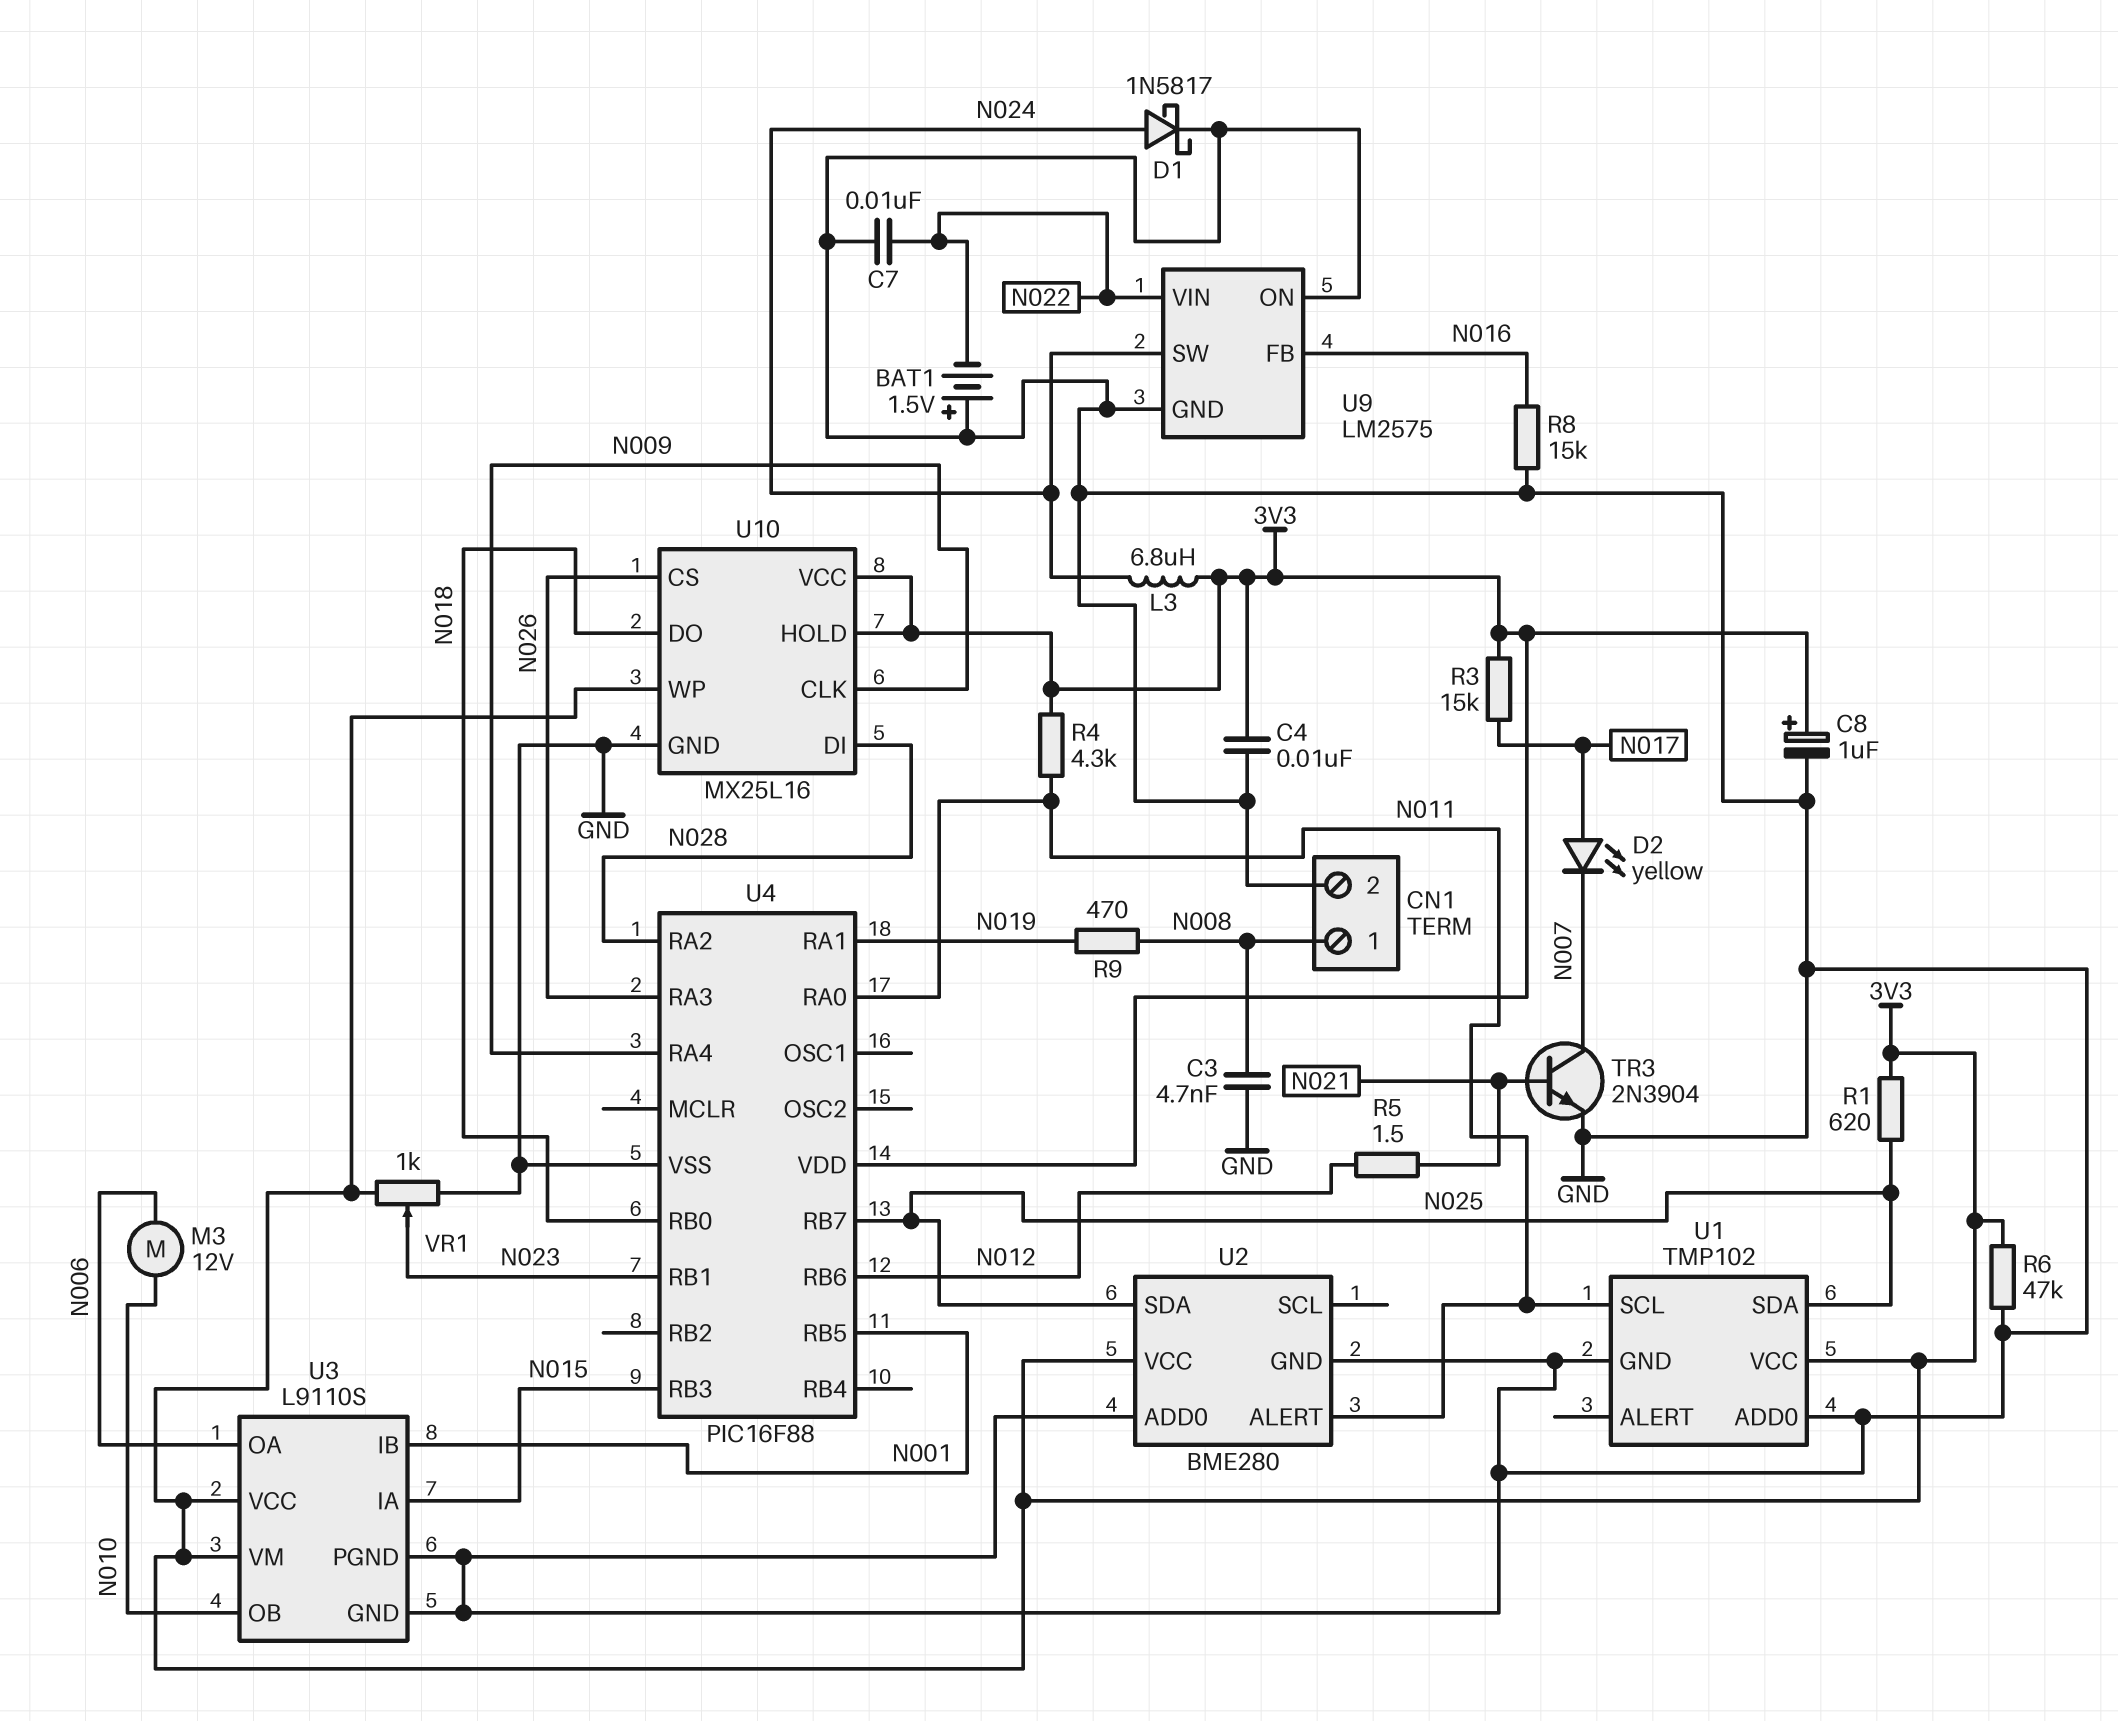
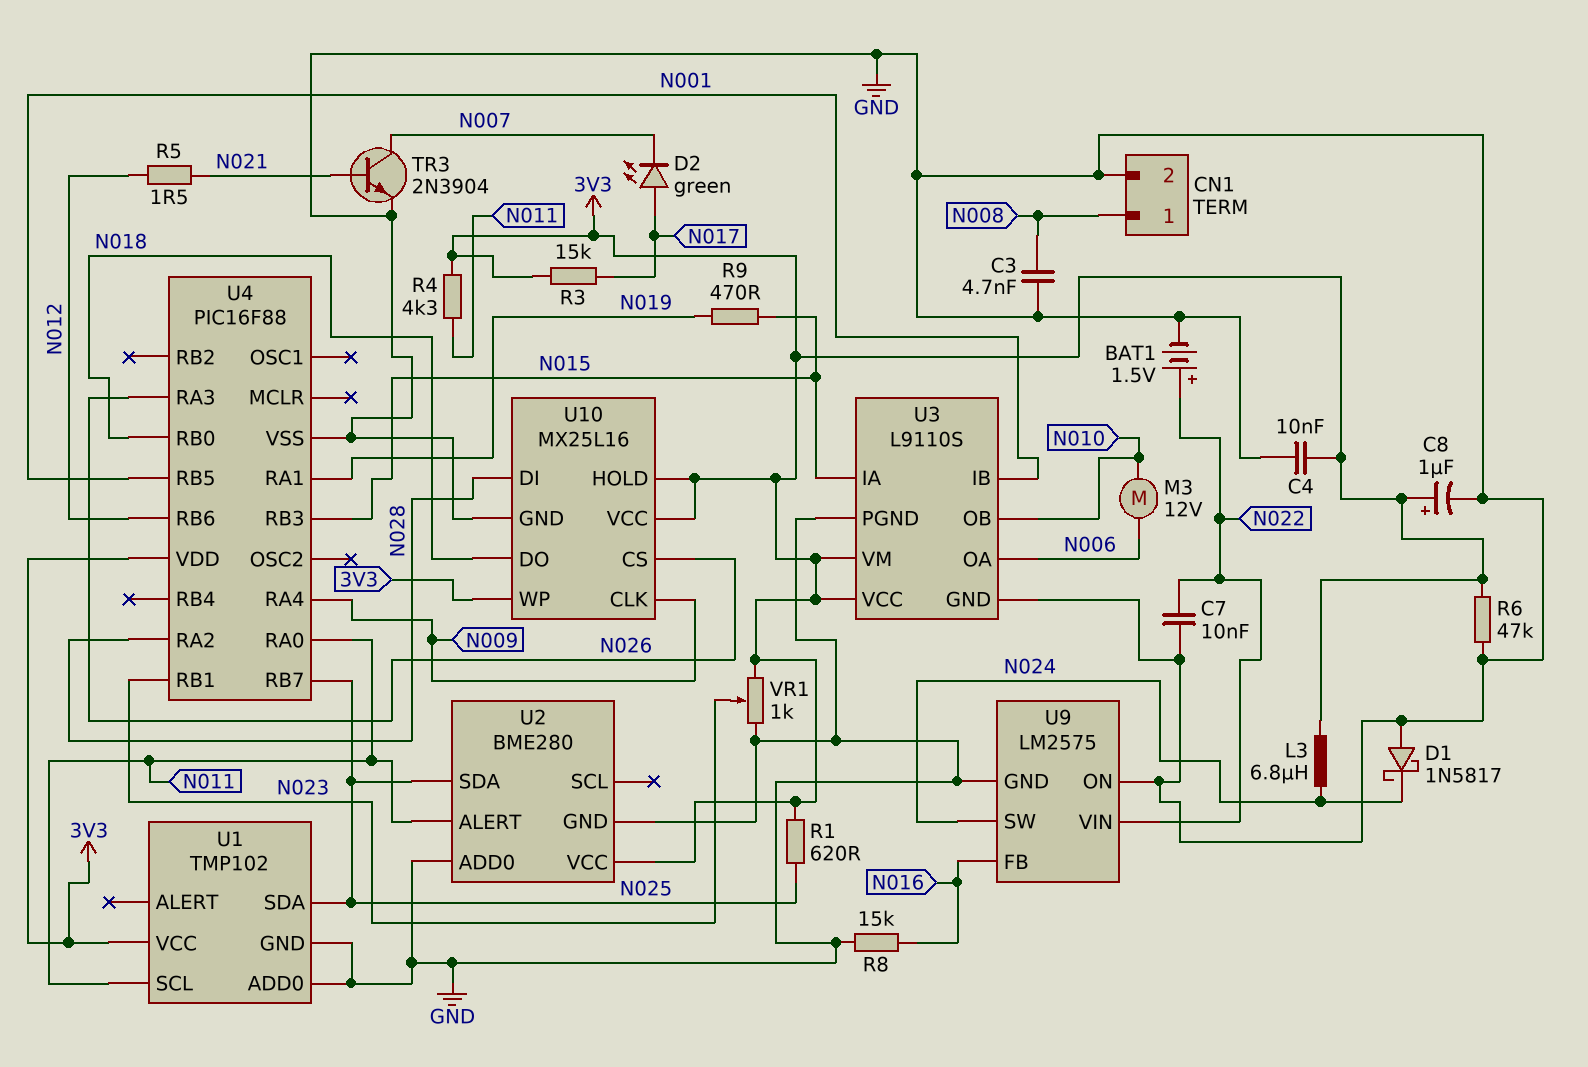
BAT1: 1.5V (plus GND, minus N022) -> 1.5V (plus N022, minus GND)
D1: schottky 1N5817 (A N024, K GND) -> schottky 1N5817 (A GND, K N024)
D2: LED yellow (A N017, K N007) -> LED green (A N017, K N007)
R9: 470 (N008, N019) -> 470 (N015, N019)

